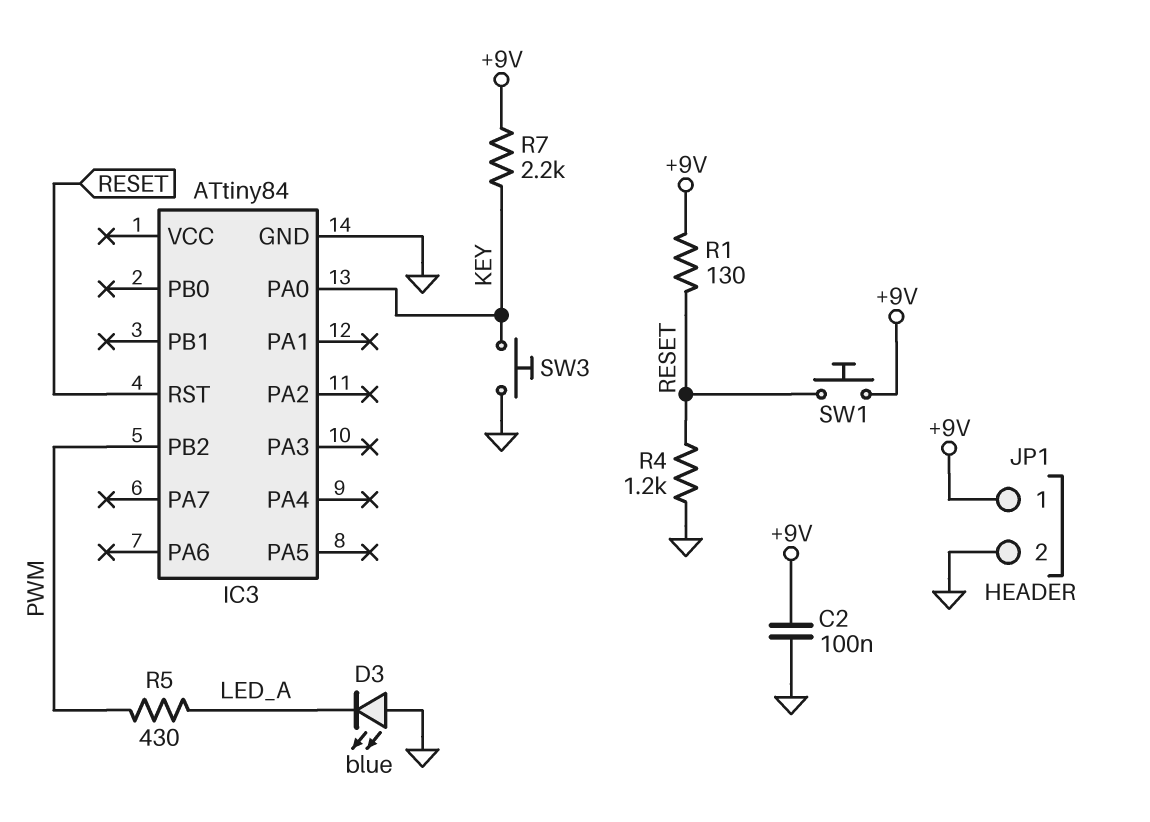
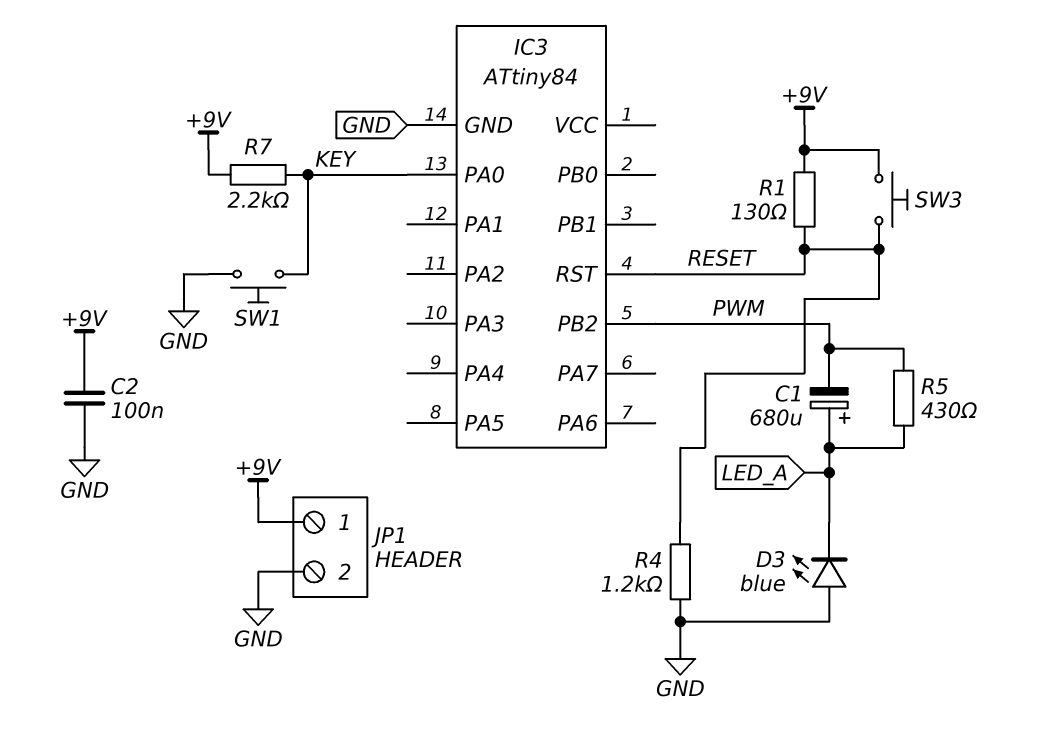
C1: none -> 680uF (plus LED_A, minus PWM)
SW1: button (+9V, RESET) -> button (GND, KEY)
SW3: button (GND, KEY) -> button (+9V, RESET)

